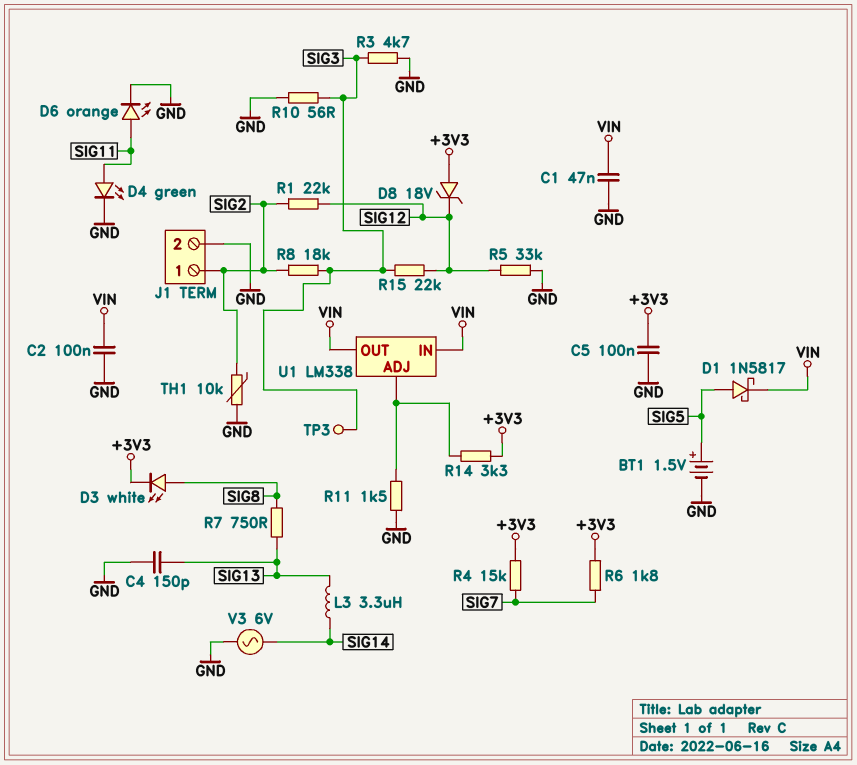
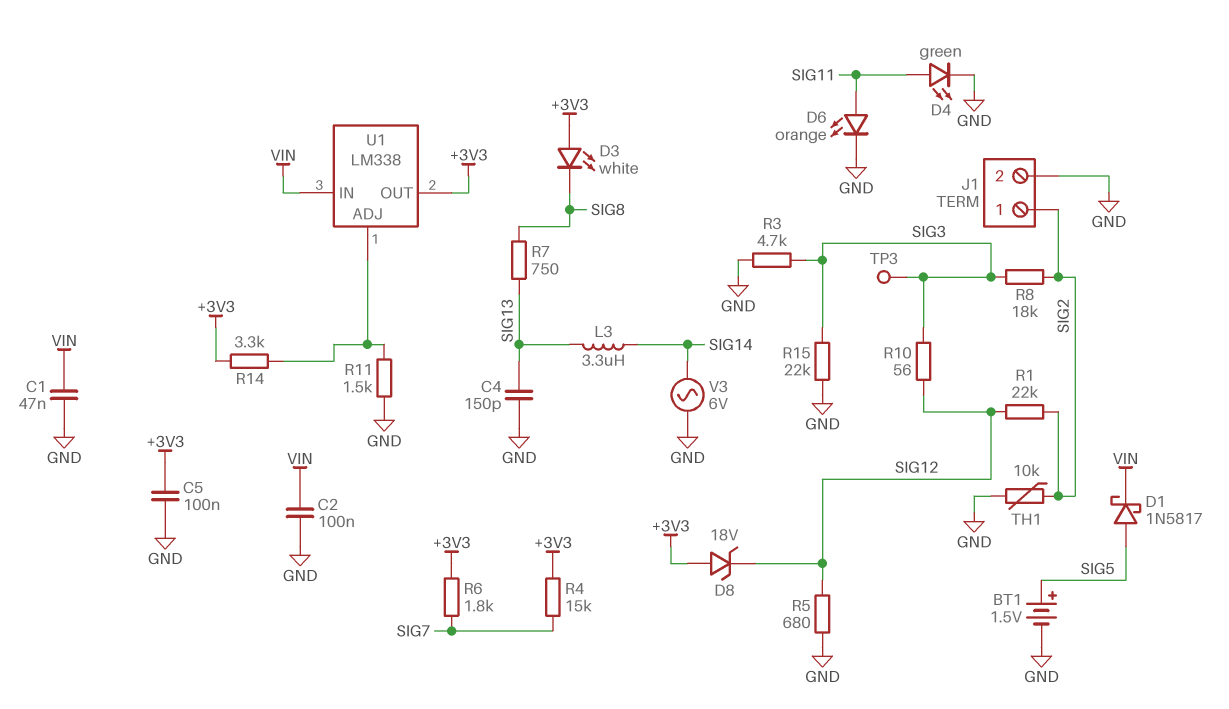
D3: LED white (A SIG8, K +3V3) -> LED white (A +3V3, K SIG8)
R5: 33k (GND, SIG12) -> 680 (GND, SIG12)
R10: 56 (GND, SIG3) -> 56 (SIG3, SIG12)
R15: 22k (SIG3, SIG12) -> 22k (GND, SIG3)
U1 pin OUT: VIN -> +3V3

